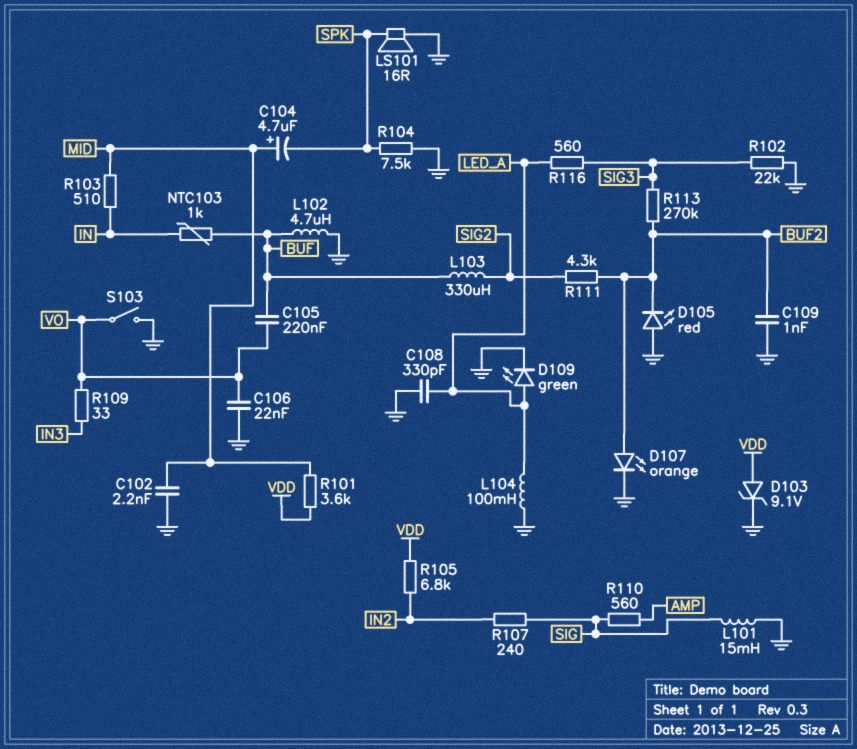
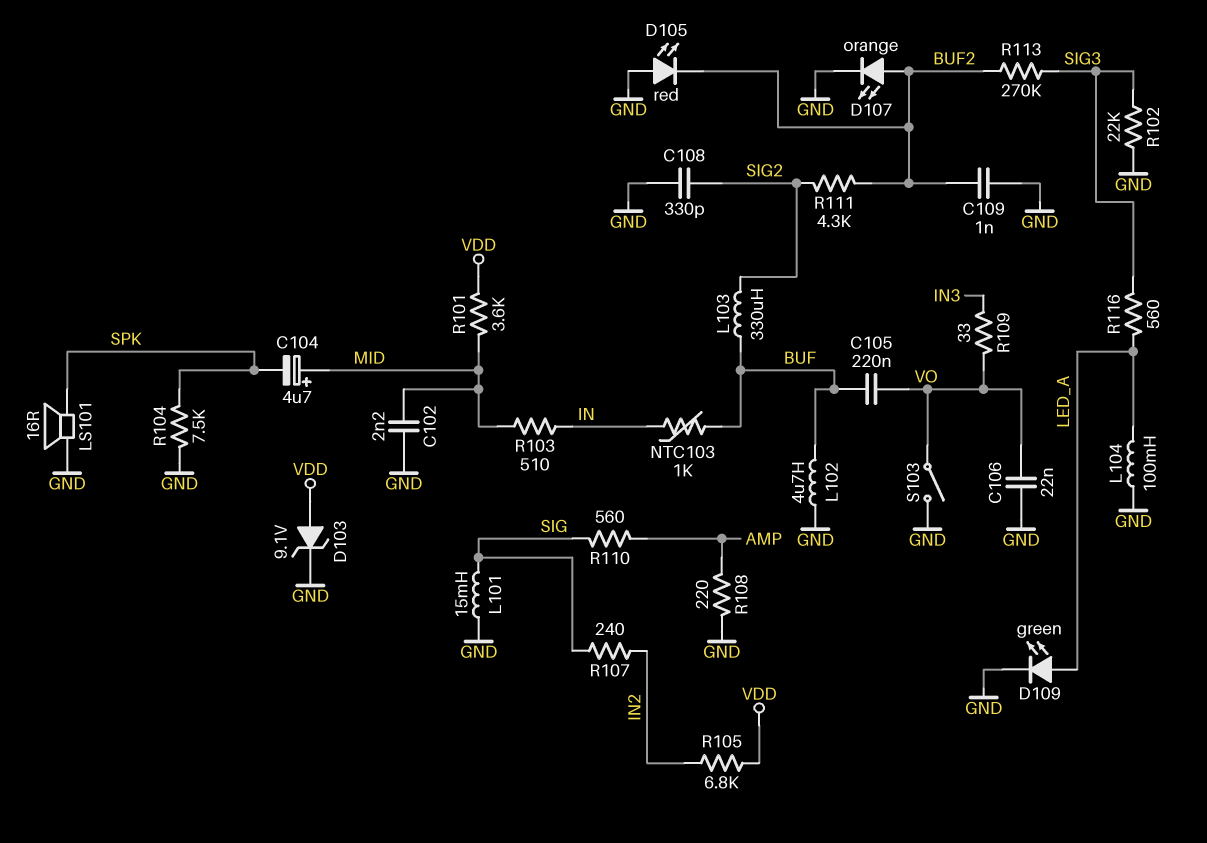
C108: 330pF (GND, LED_A) -> 330pF (GND, SIG2)
R108: none -> 220 (AMP, GND)

